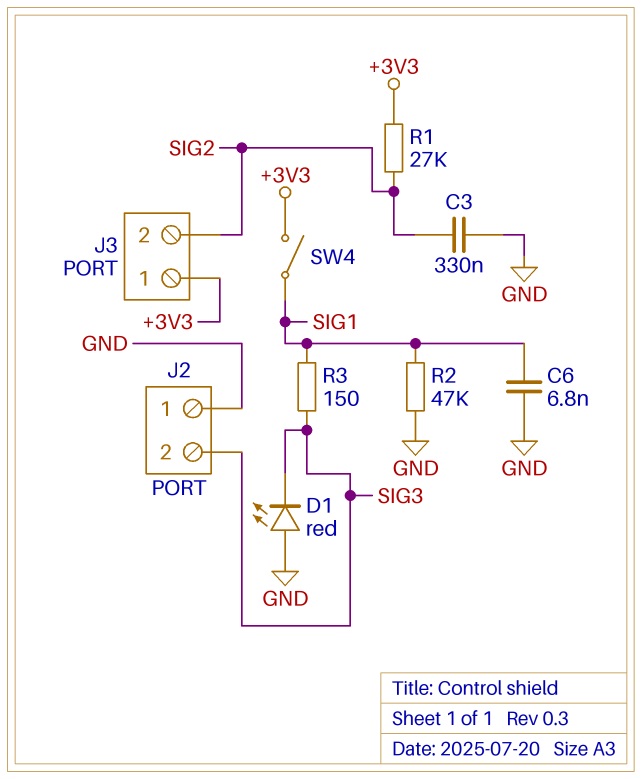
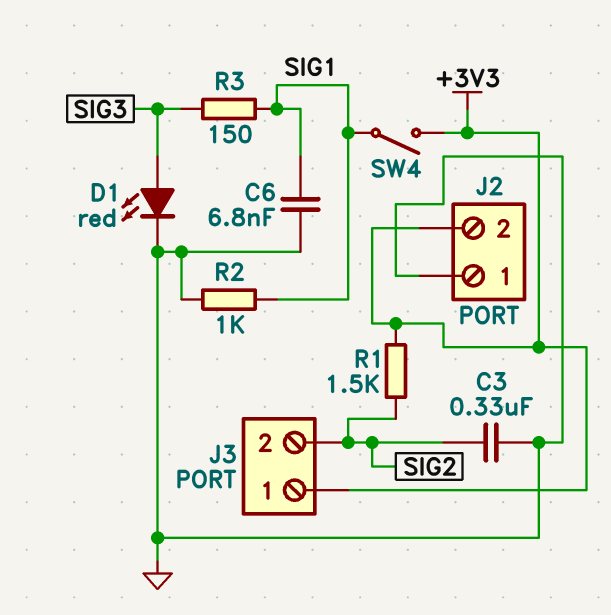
D1: LED red (A GND, K SIG3) -> LED red (A SIG3, K GND)
J2 pin 2: SIG3 -> +3V3
R1: 27k (+3V3, SIG2) -> 1.5k (+3V3, SIG2)
R2: 47k (GND, SIG1) -> 1k (GND, SIG1)

